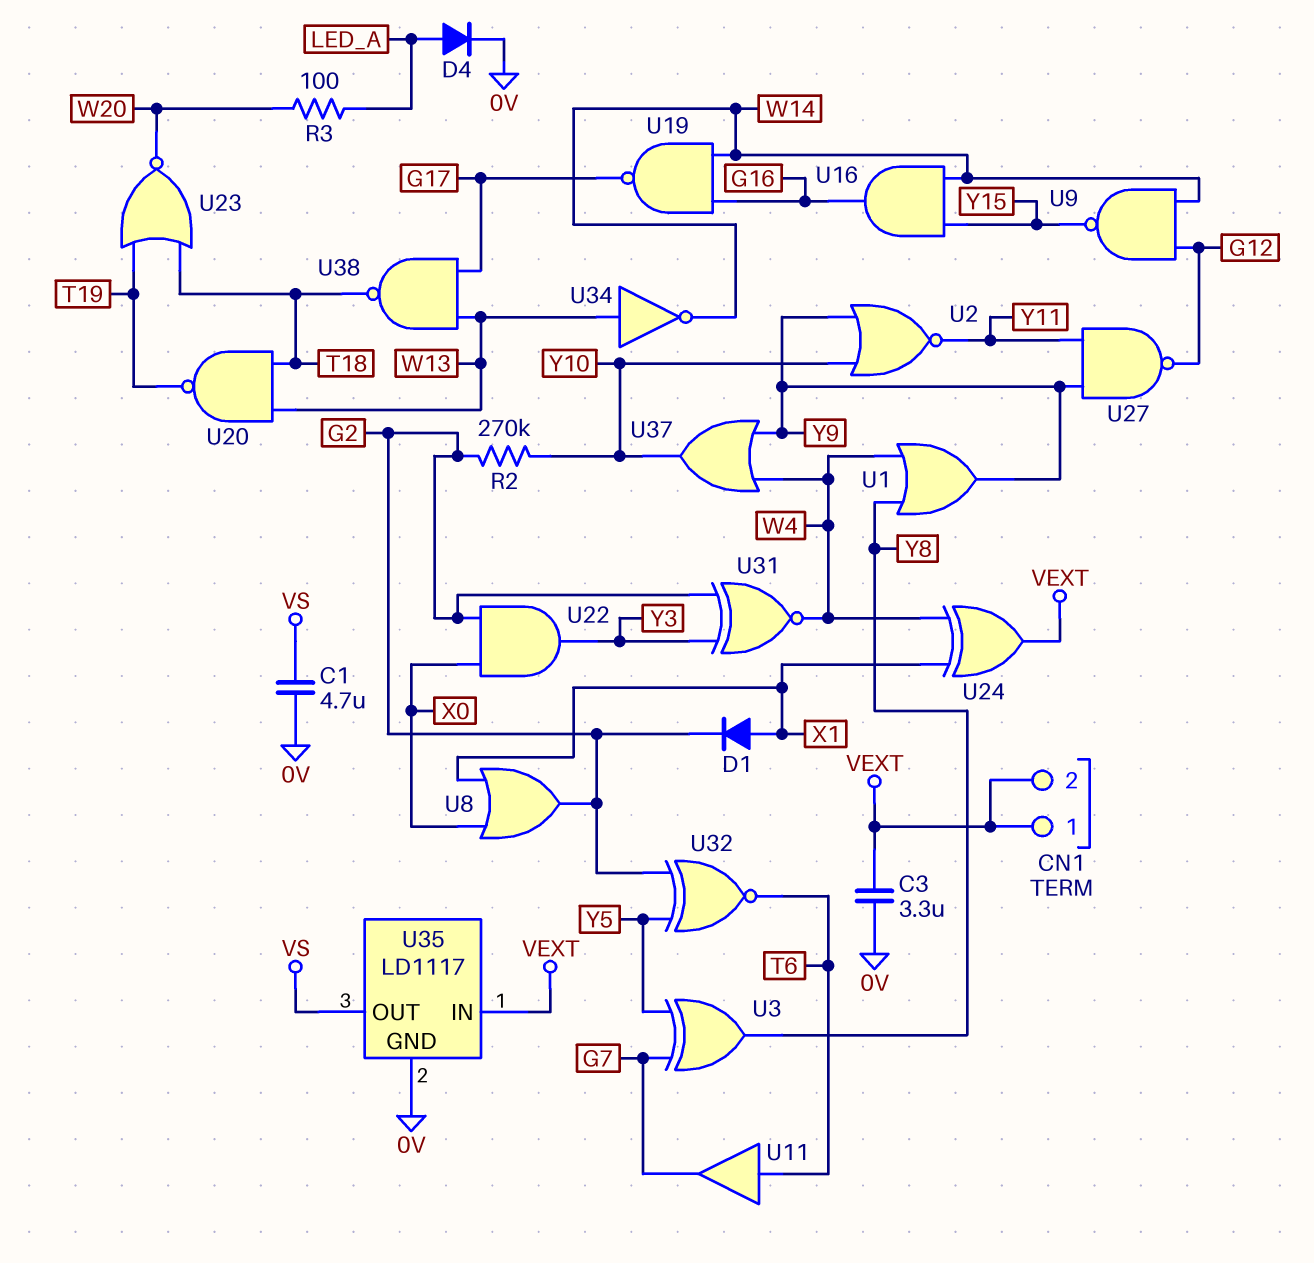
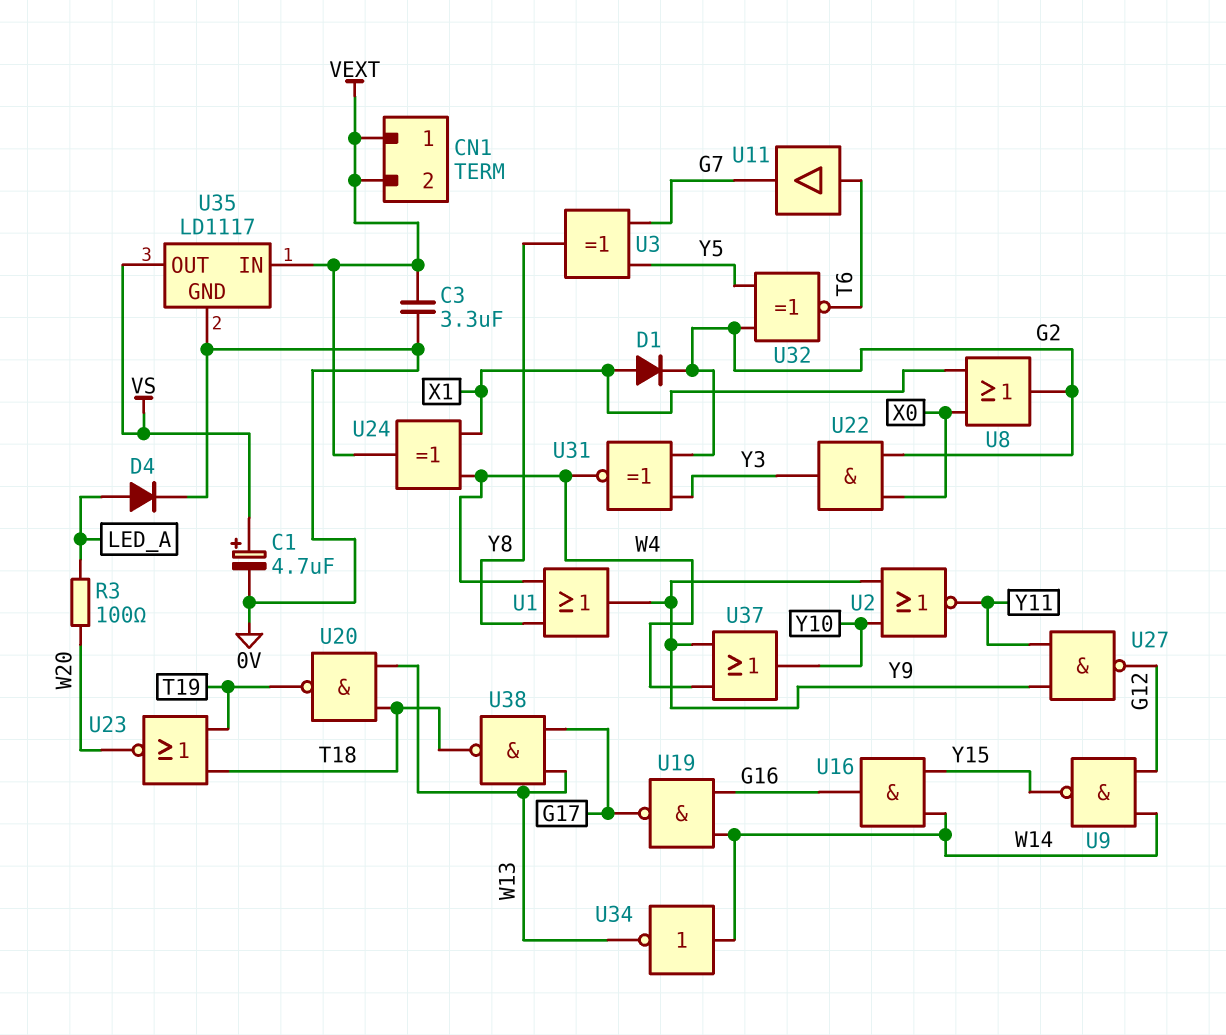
C1: 4.7uF (0V, VS) -> 4.7uF (plus VS, minus 0V)
R2: 270k (G2, Y10) -> none
U34: NOT (in W13, out W14) -> NOT (in W14, out W13)

